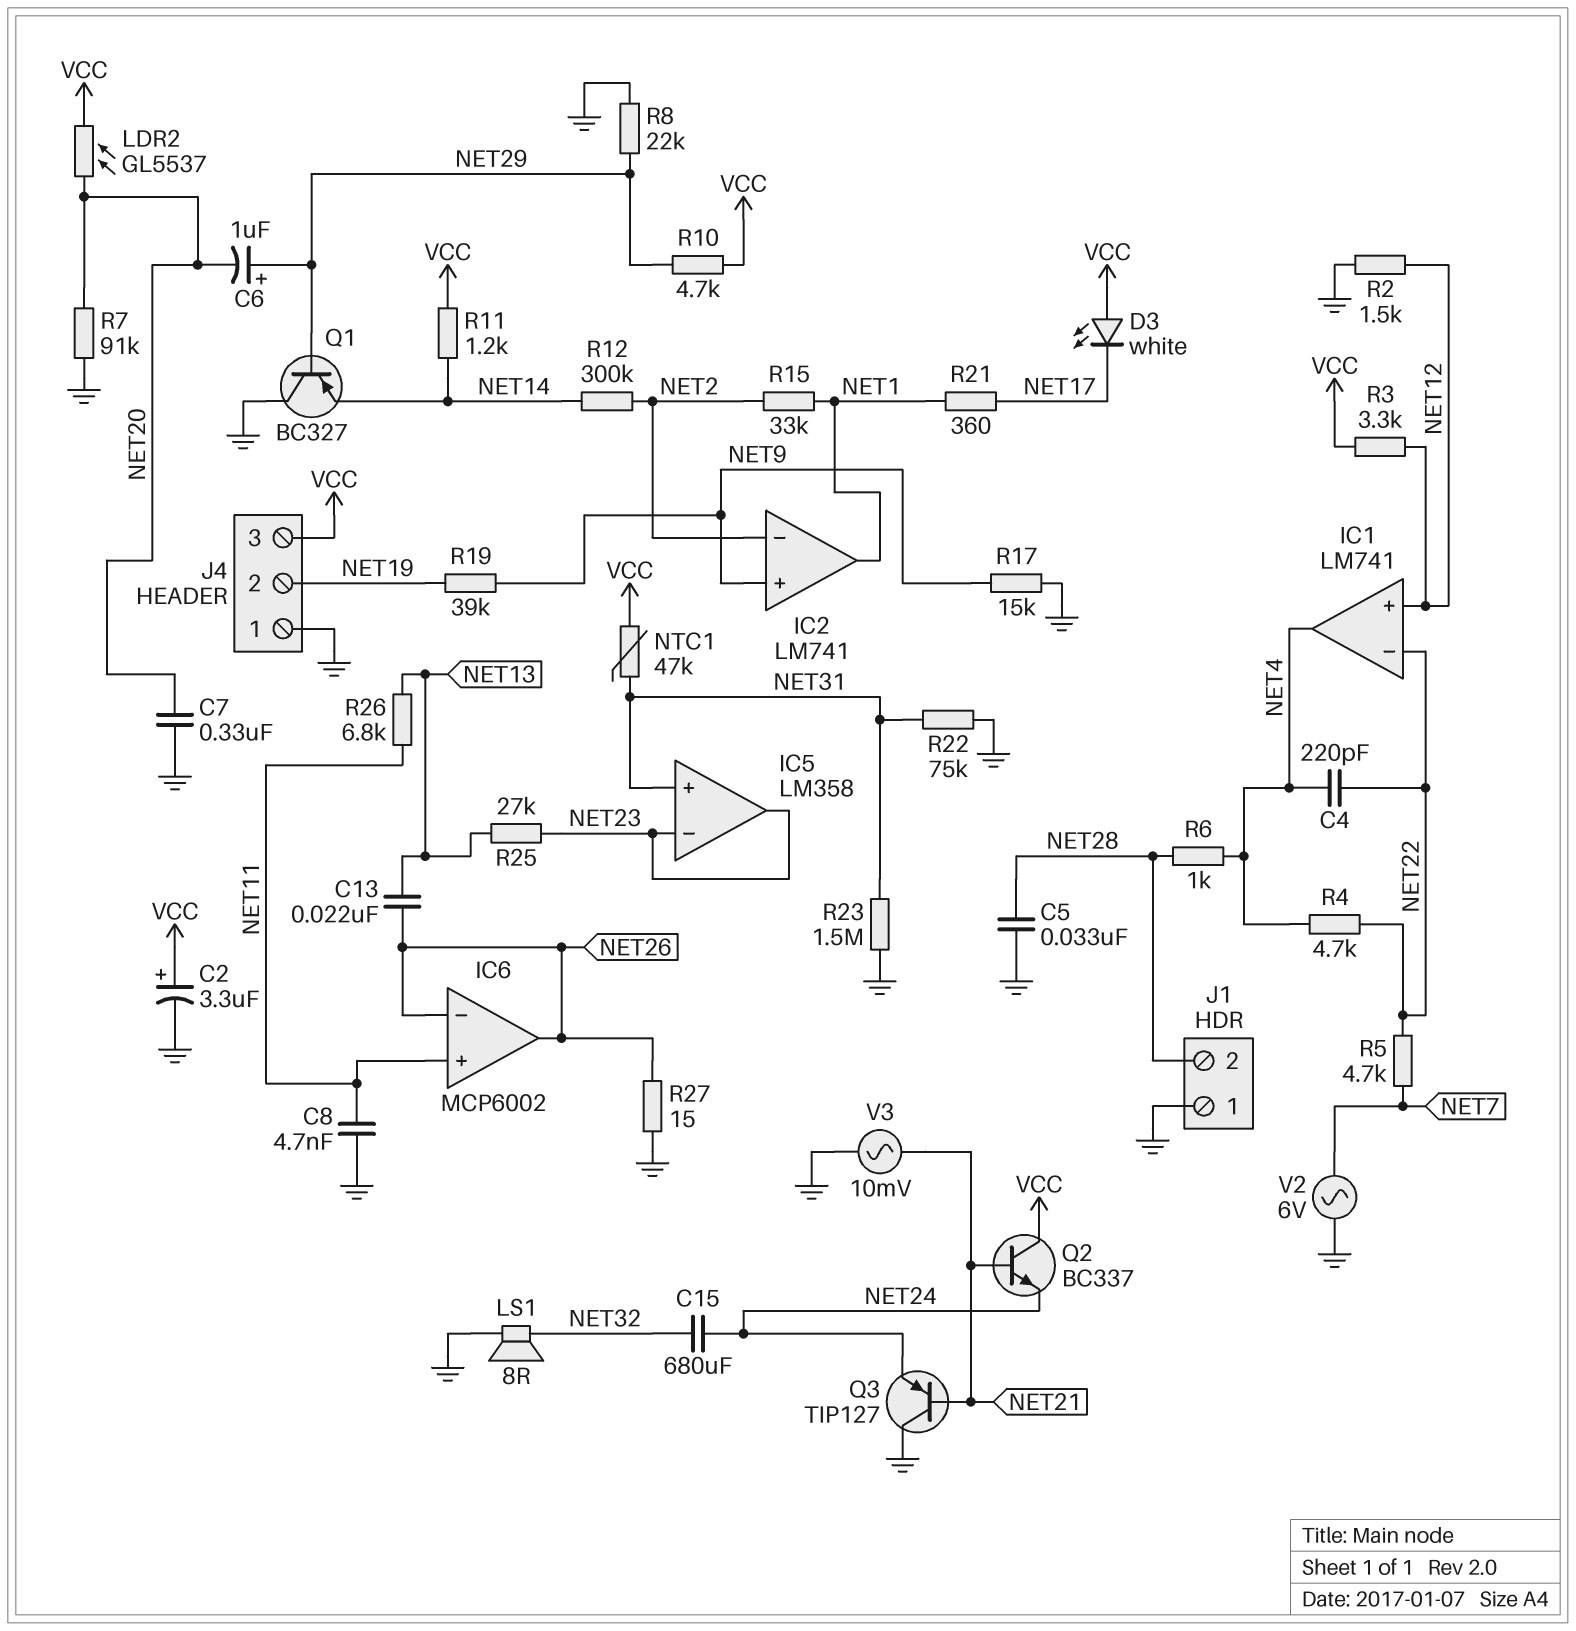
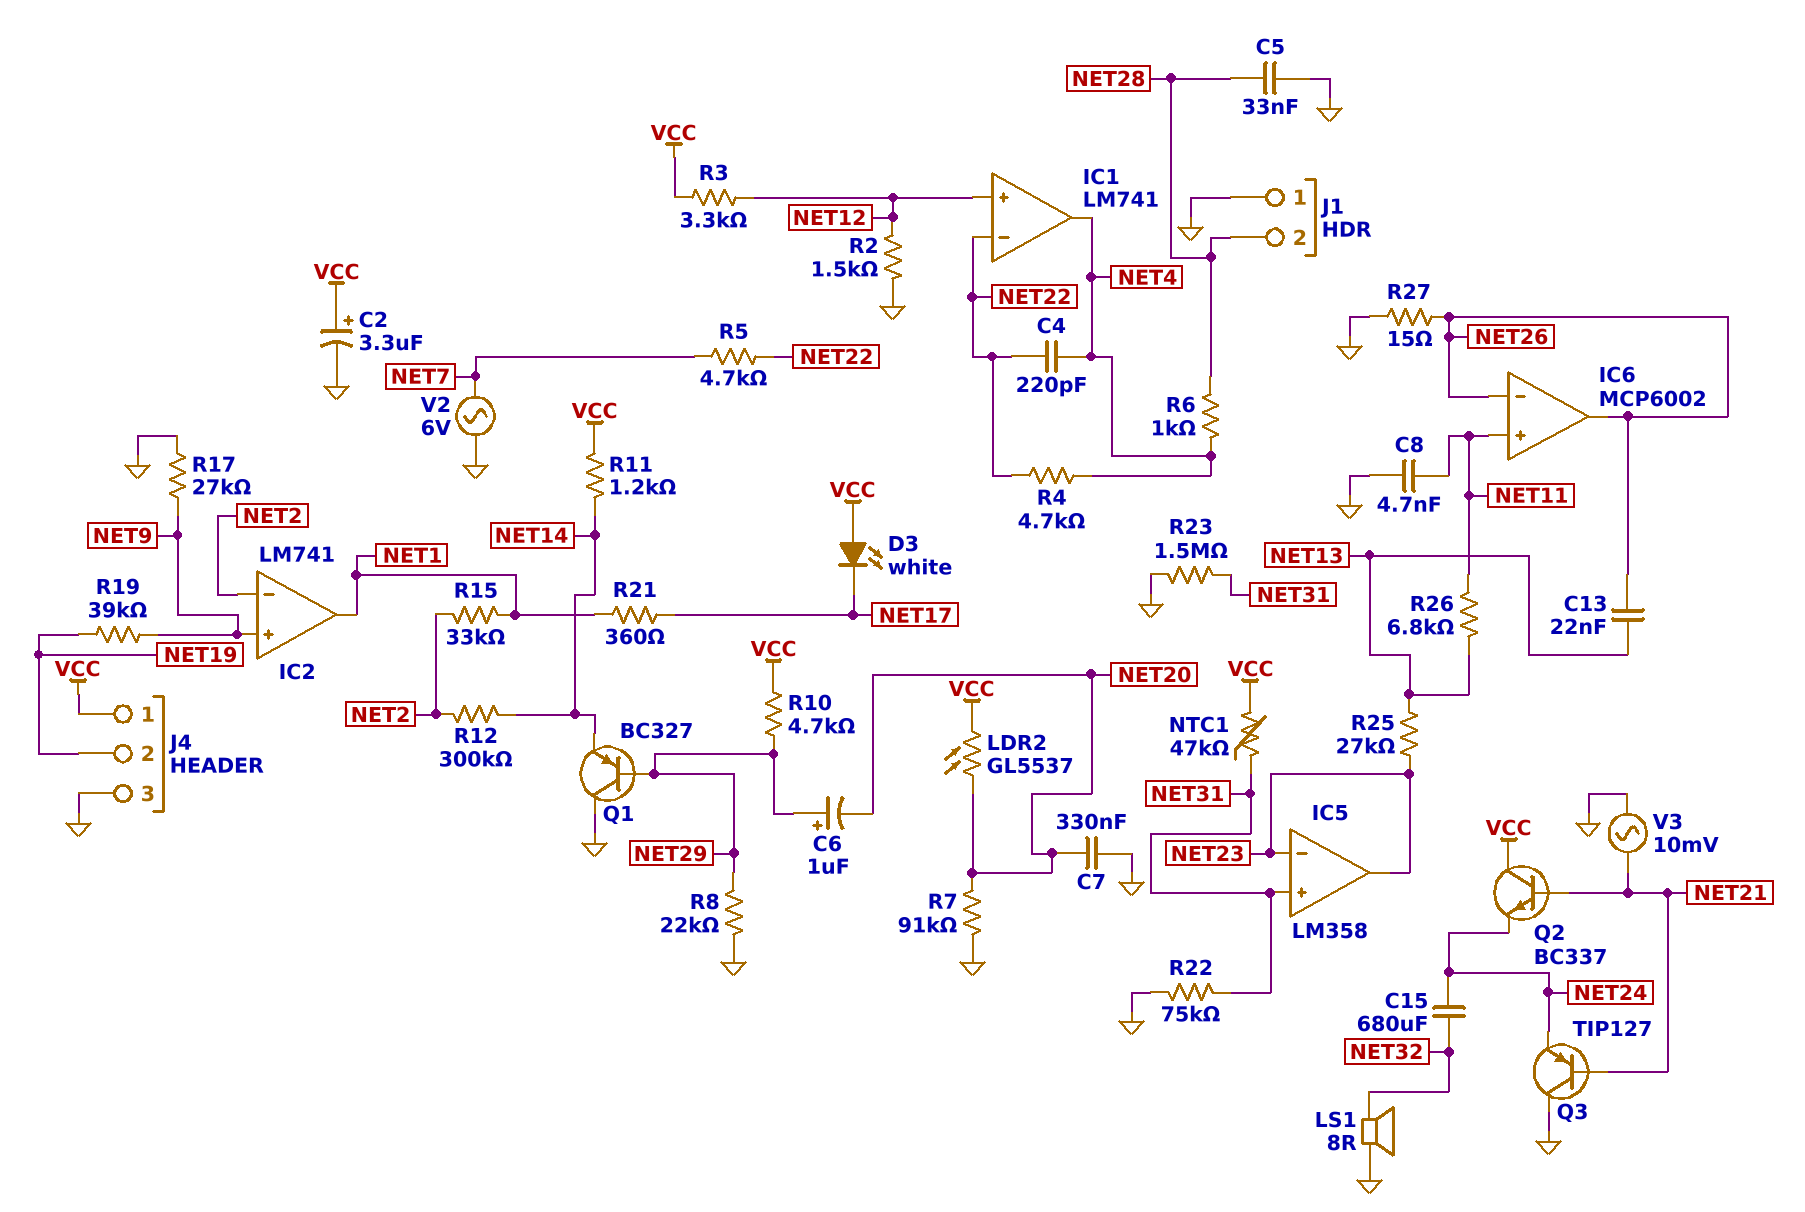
J4 pin 1: GND -> VCC
J4 pin 3: VCC -> GND
R17: 15k (GND, NET9) -> 27k (GND, NET9)

